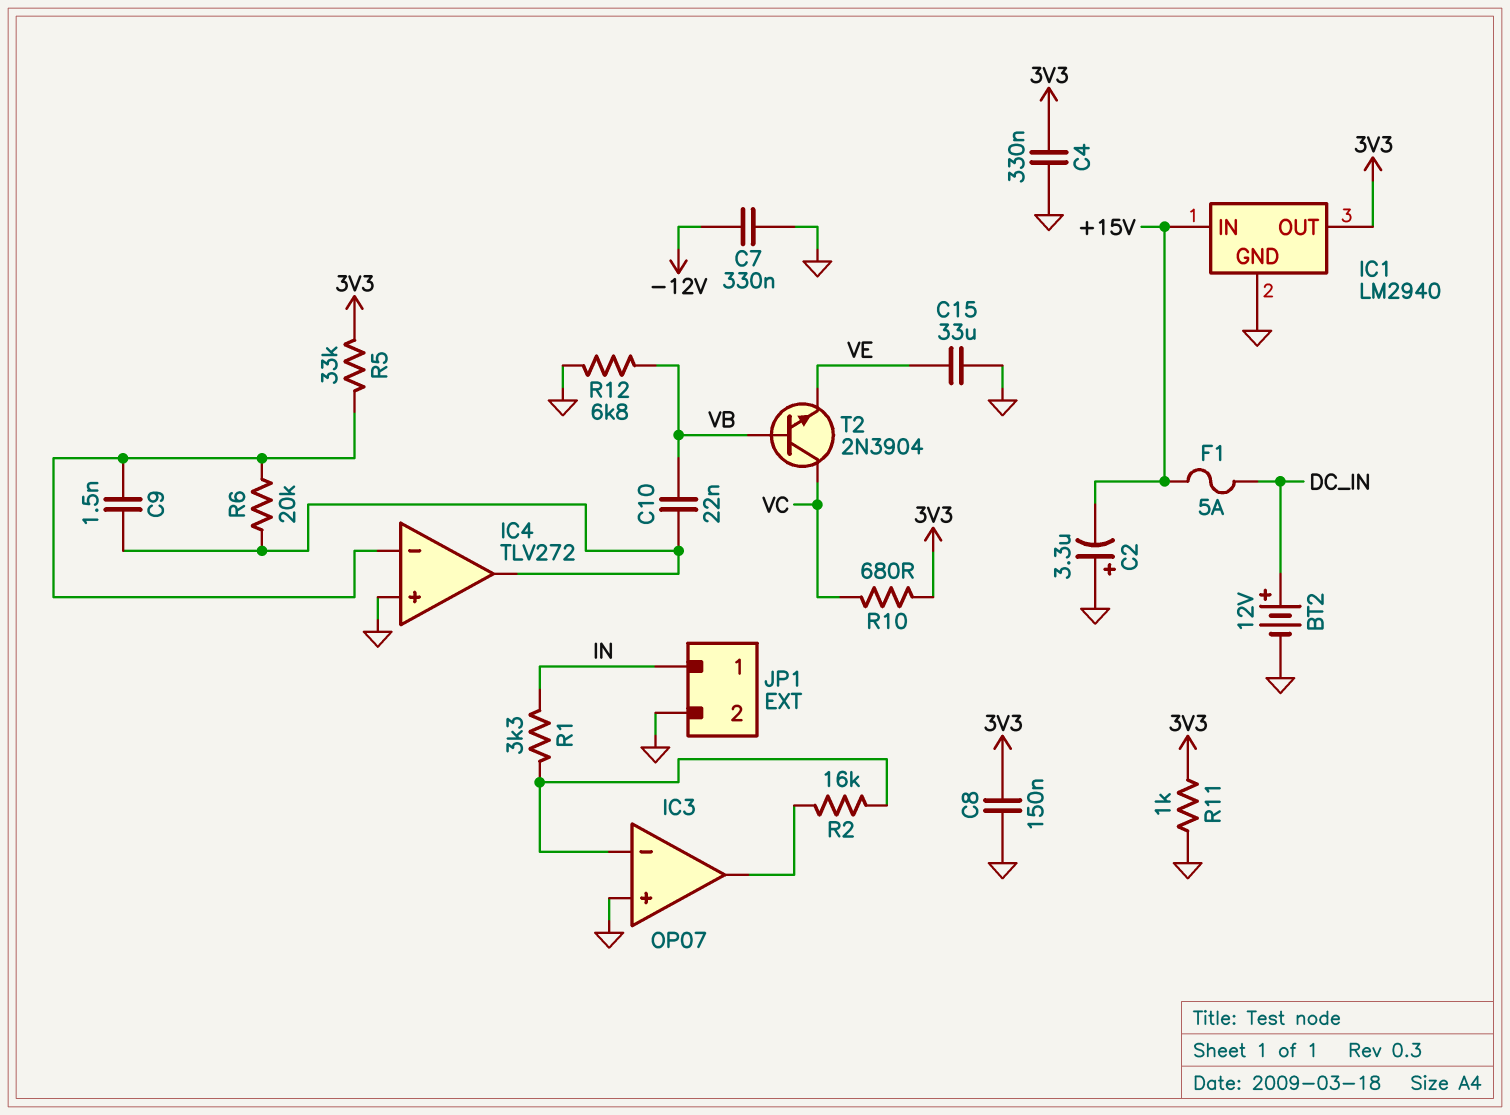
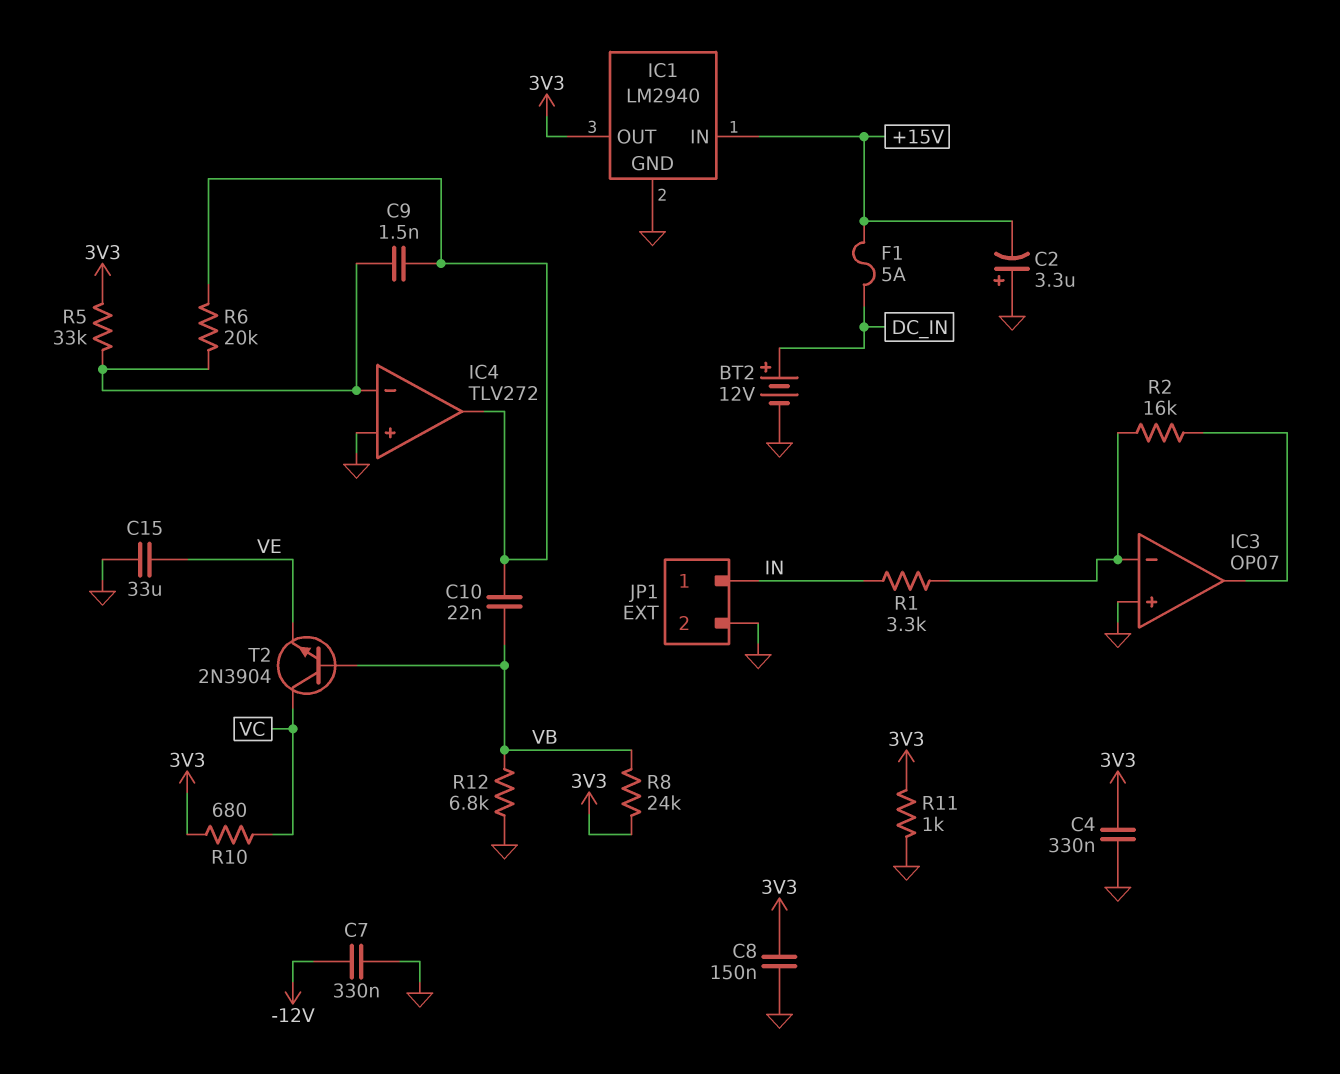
R8: none -> 24k (3V3, VB)

